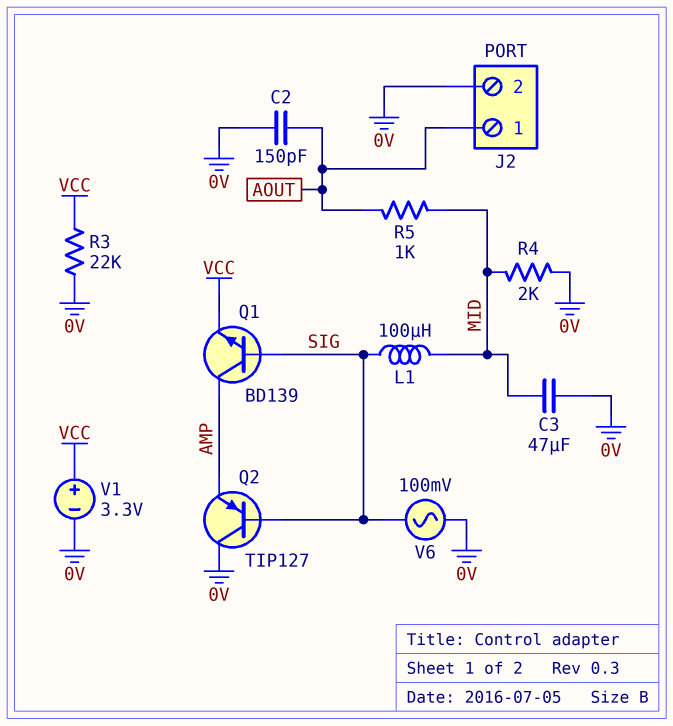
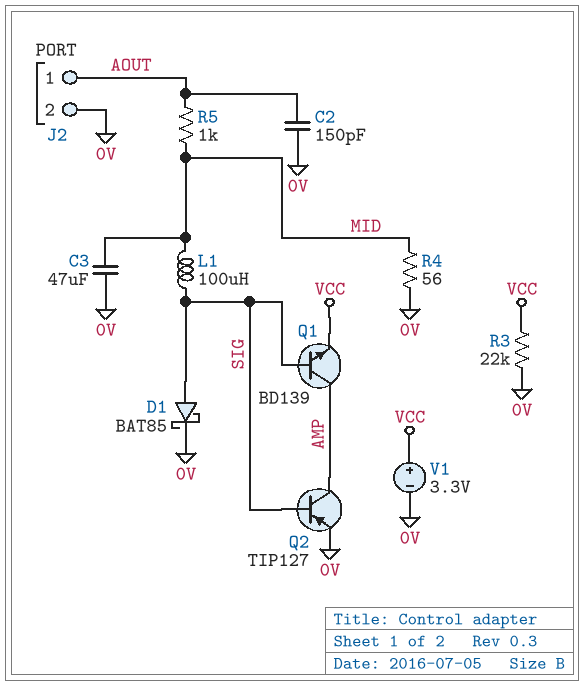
D1: none -> schottky BAT85 (A SIG, K 0V)
Q2: PNP TIP127 (B SIG, C 0V, E AMP) -> PNP TIP127 (B SIG, C AMP, E 0V)
R4: 2k (0V, MID) -> 56 (0V, MID)
V6: AC 100mV (0V, SIG) -> none

